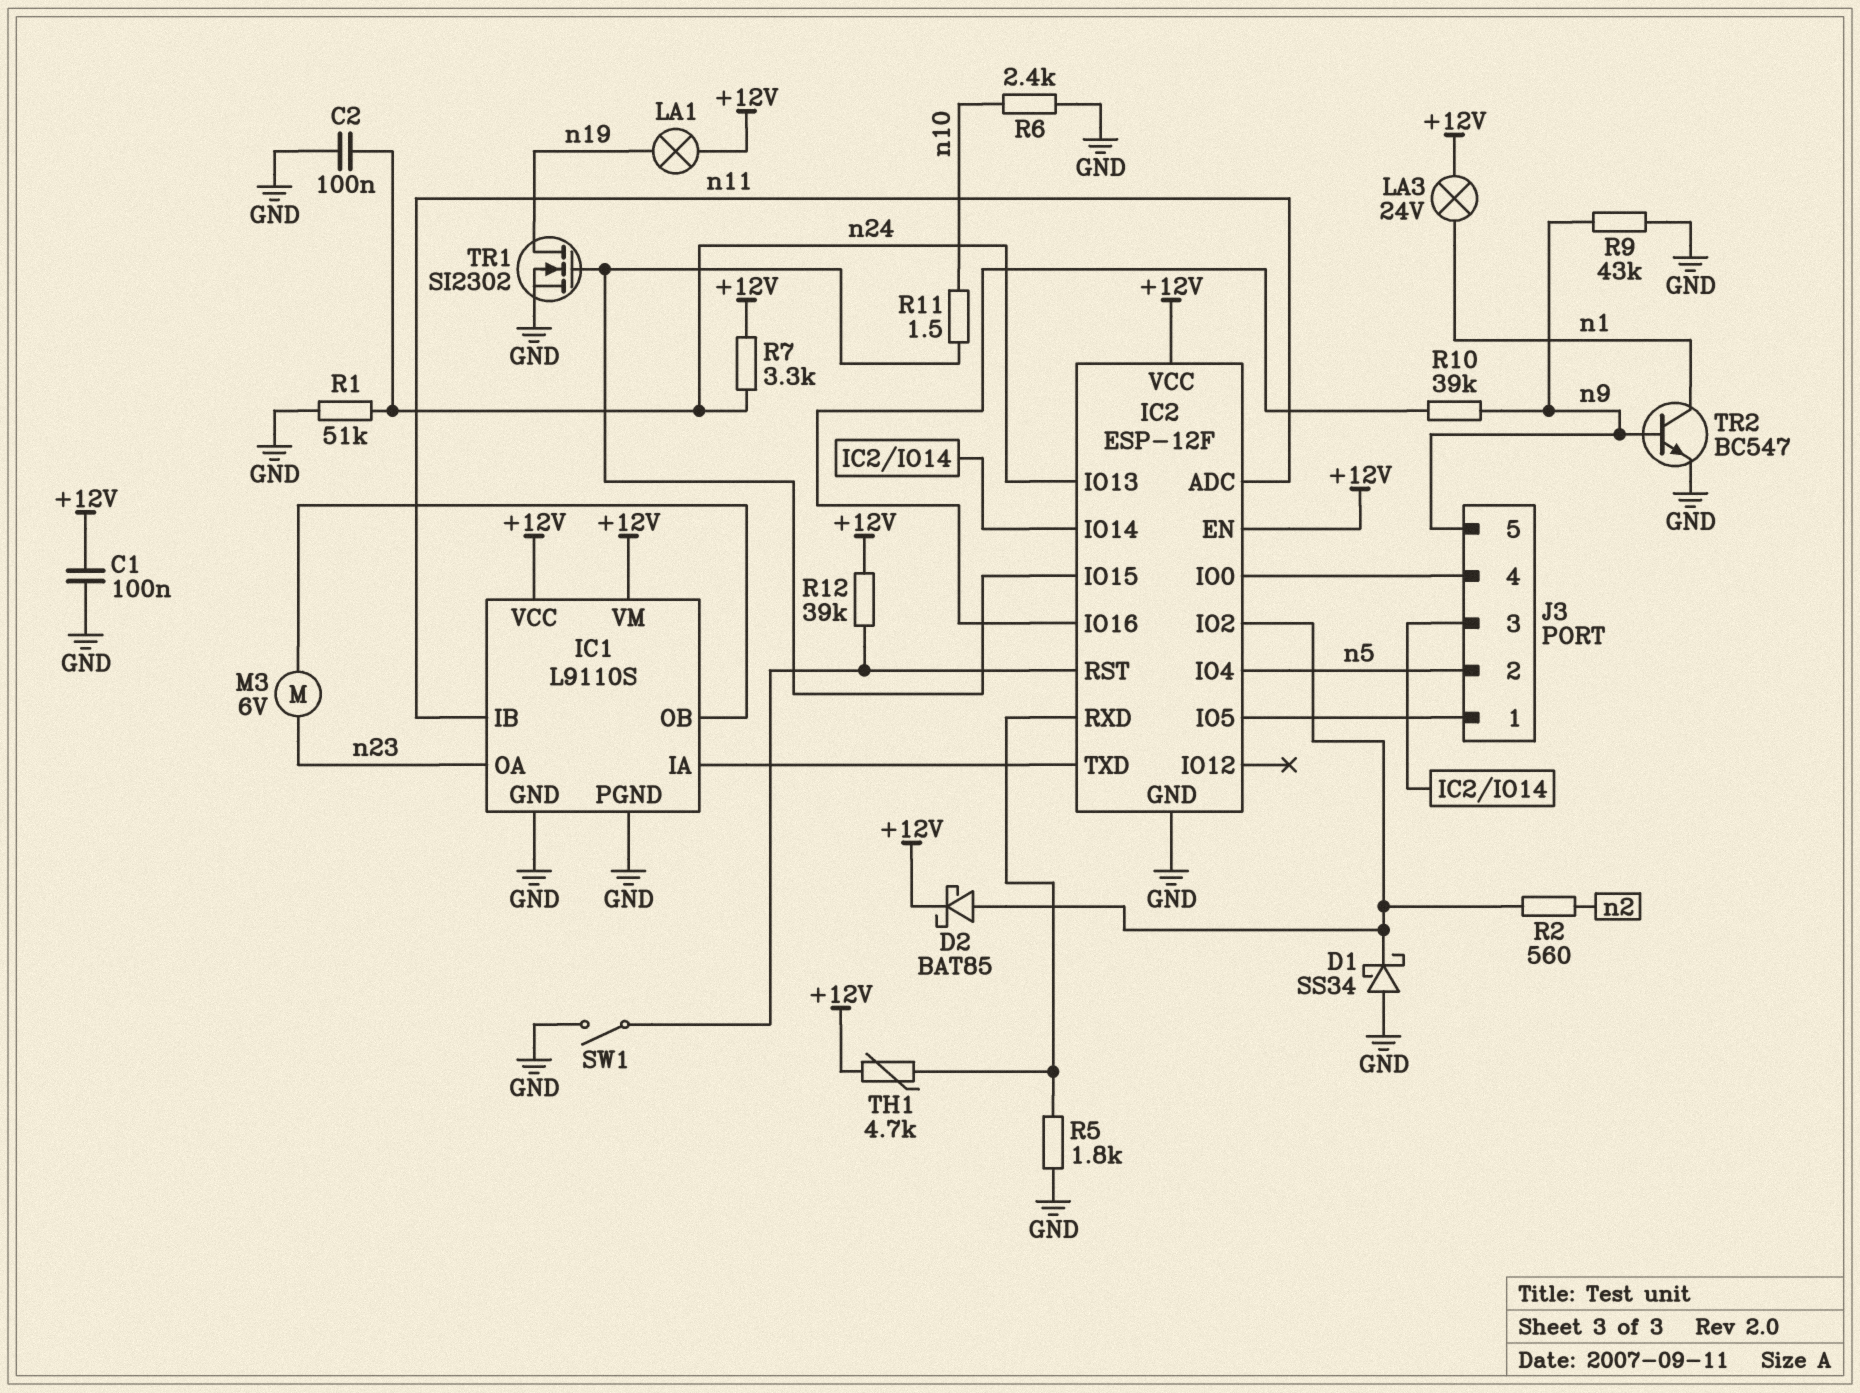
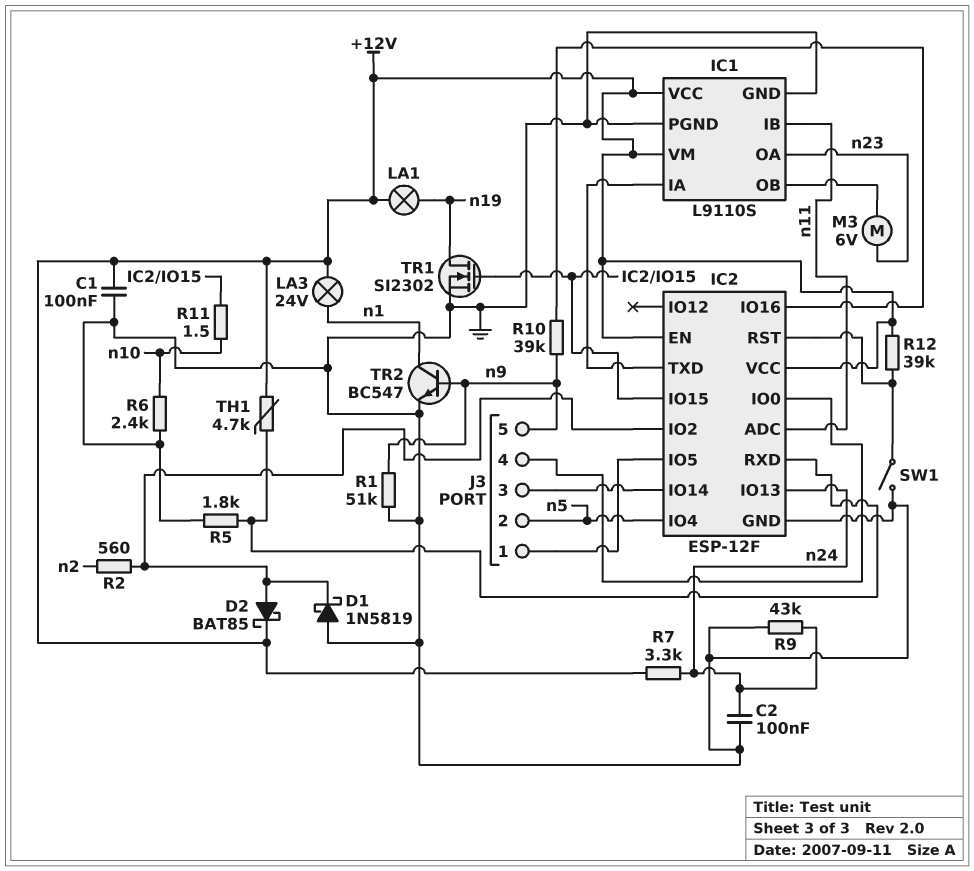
D1: schottky SS34 (A GND, K IC2/IO2) -> schottky 1N5819 (A GND, K IC2/IO2)
R1: 51k (GND, n24) -> 51k (GND, n9)
R9: 43k (GND, n9) -> 43k (GND, n24)

